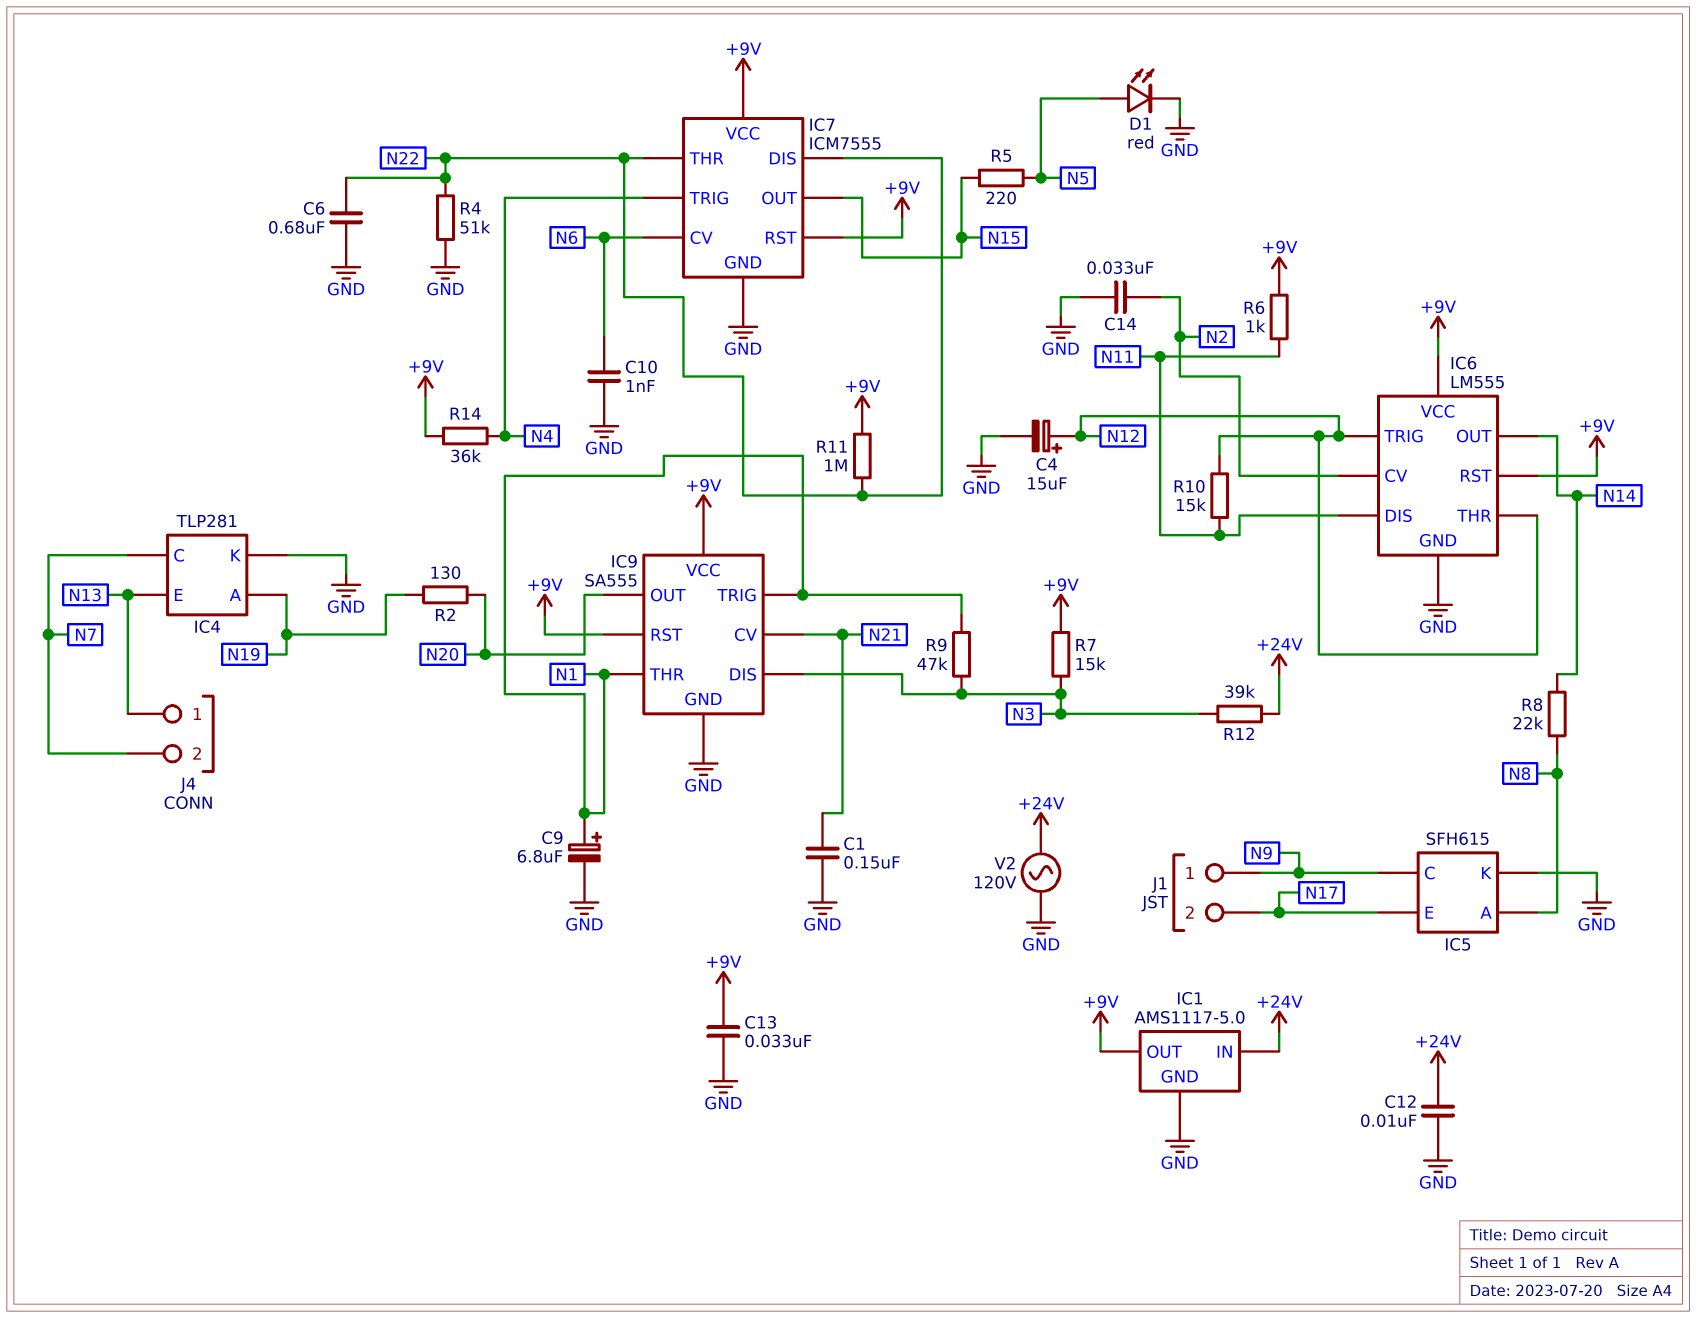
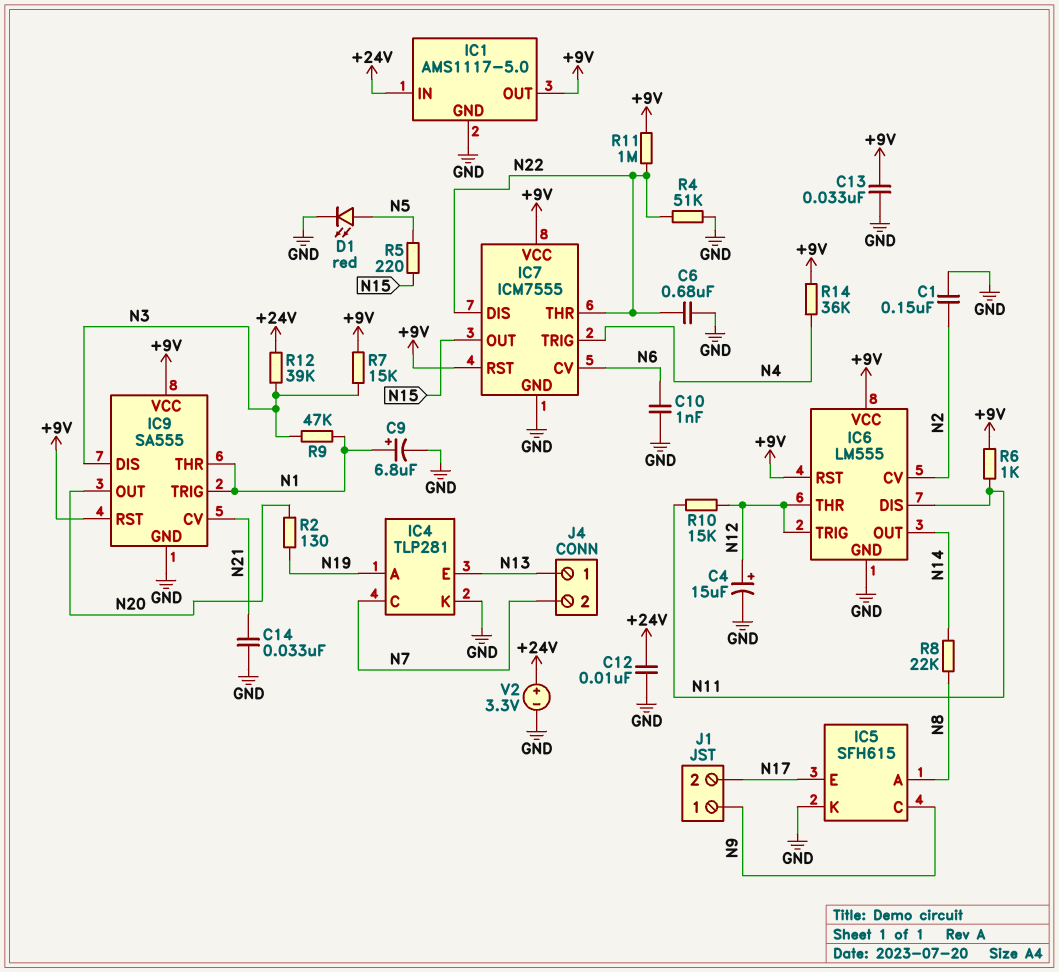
C1: 150nF (GND, N21) -> 150nF (GND, N2)
C14: 33nF (GND, N2) -> 33nF (GND, N21)
V2: AC 120V (+24V, GND) -> 3.3V (plus +24V, minus GND)

